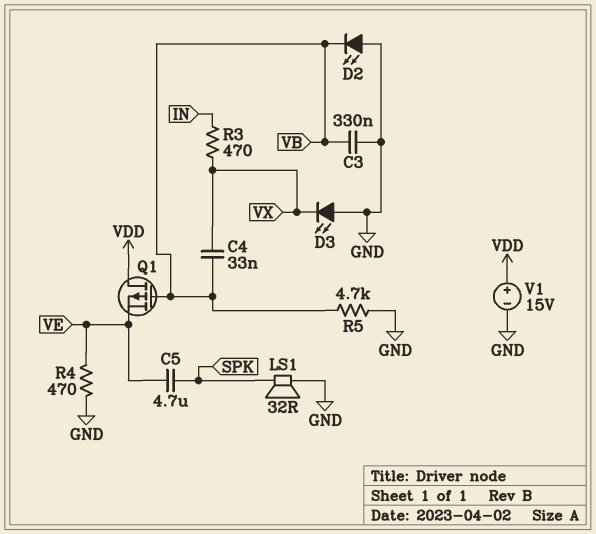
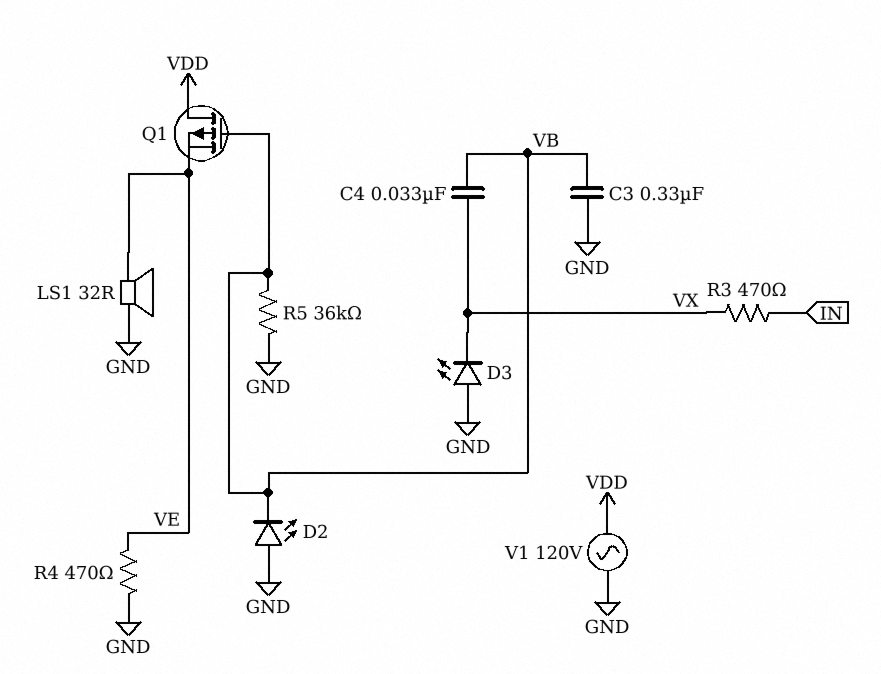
C5: 4.7uF (SPK, VE) -> none
LS1: speaker 32R (GND, SPK) -> speaker 32R (GND, VE)
R5: 4.7k (GND, VB) -> 36k (GND, VB)
V1: 15V (plus VDD, minus GND) -> AC 120V (GND, VDD)

